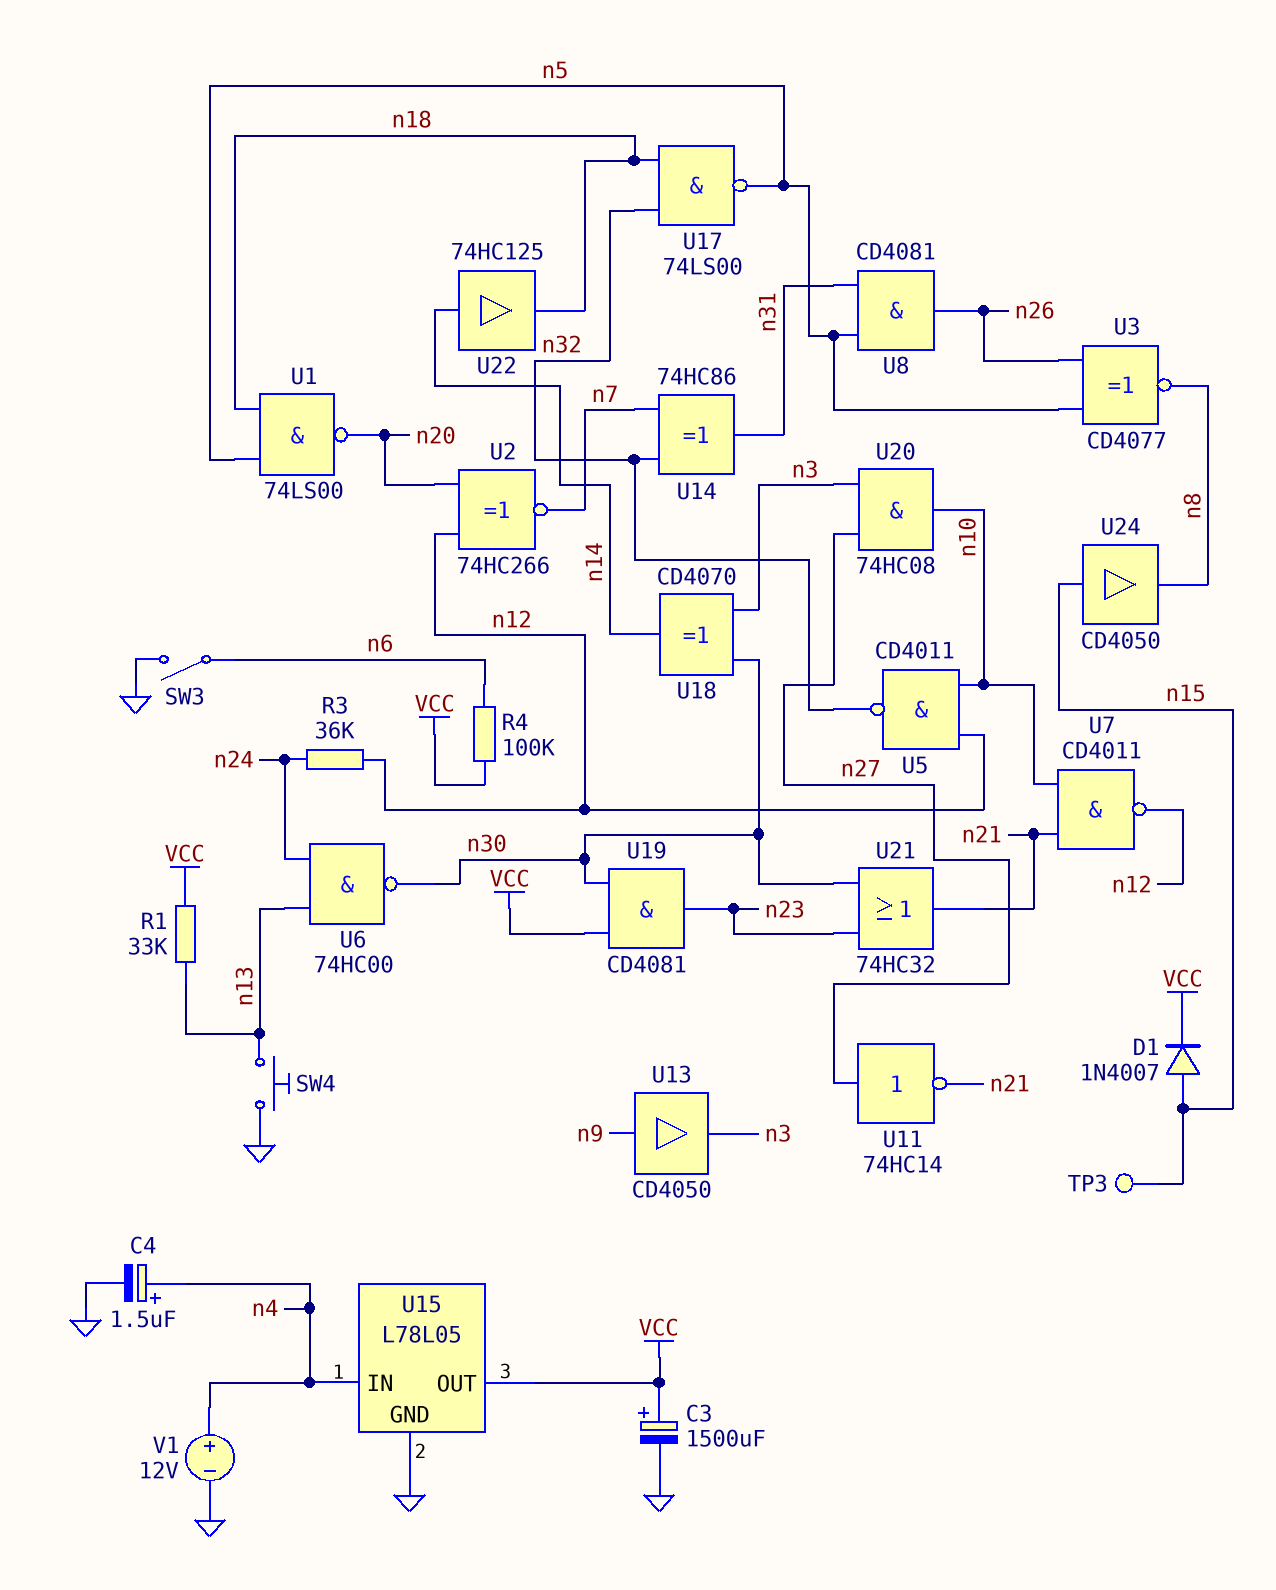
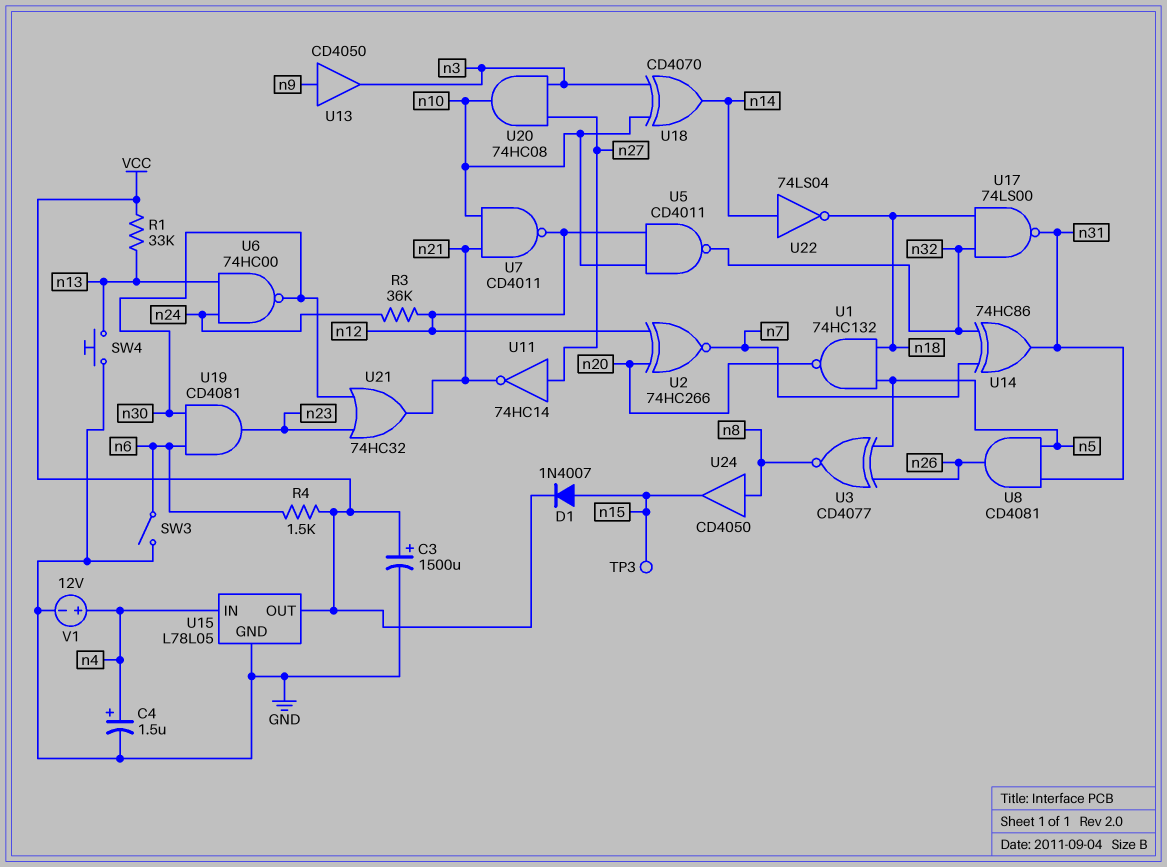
R4: 100k (VCC, n6) -> 1.5k (VCC, n6)
U1: NAND 74LS00 (in n5, in n18, out n20) -> NAND 74HC132 (in n5, in n18, out n20)
U17: NAND 74LS00 (in n18, in n32, out n5) -> NAND 74LS00 (in n18, in n32, out n31)
U18: XOR CD4070 (in n3, in n30, out n14) -> XOR CD4070 (in n3, in n10, out n14)
U19: AND CD4081 (in VCC, in n30, out n23) -> AND CD4081 (in n6, in n30, out n23)
U22: buffer 74HC125 (in n14, out n18) -> NOT 74LS04 (in n14, out n18)
U24: buffer CD4050 (in n15, out n8) -> buffer CD4050 (in n8, out n15)

